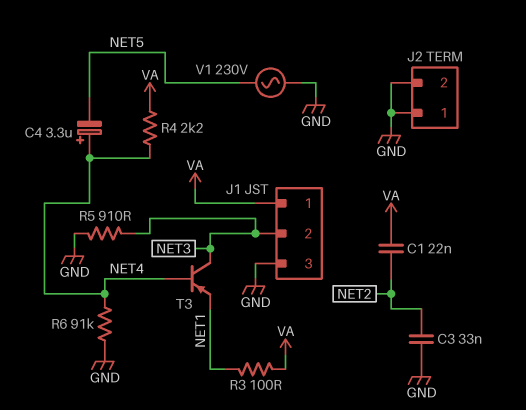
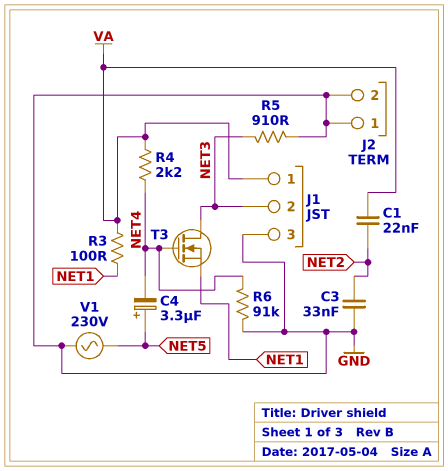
C4: 3.3uF (plus NET4, minus NET5) -> 3.3uF (plus NET5, minus NET4)
T3: PNP (B NET4, C NET3, E NET1) -> NMOS (G NET4, D NET3, S NET1)

